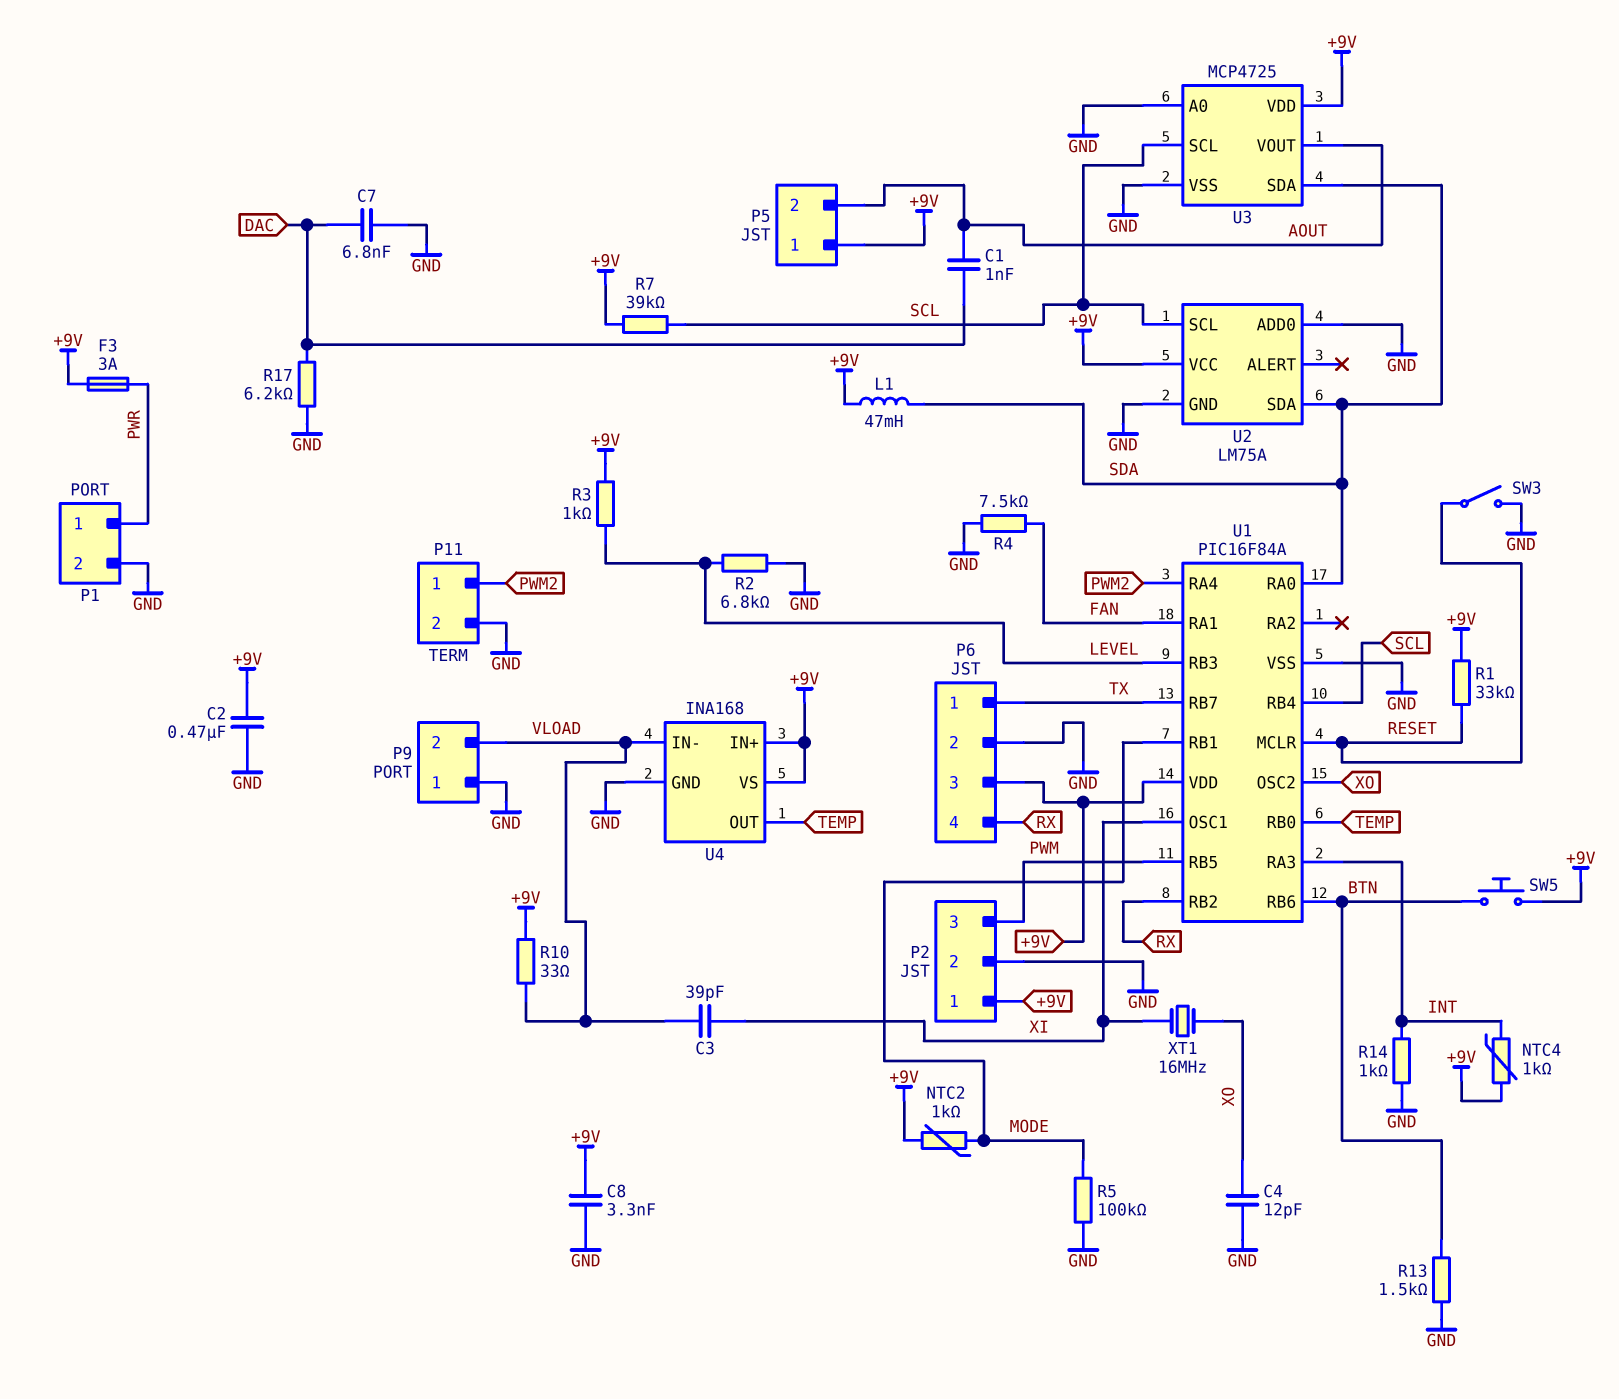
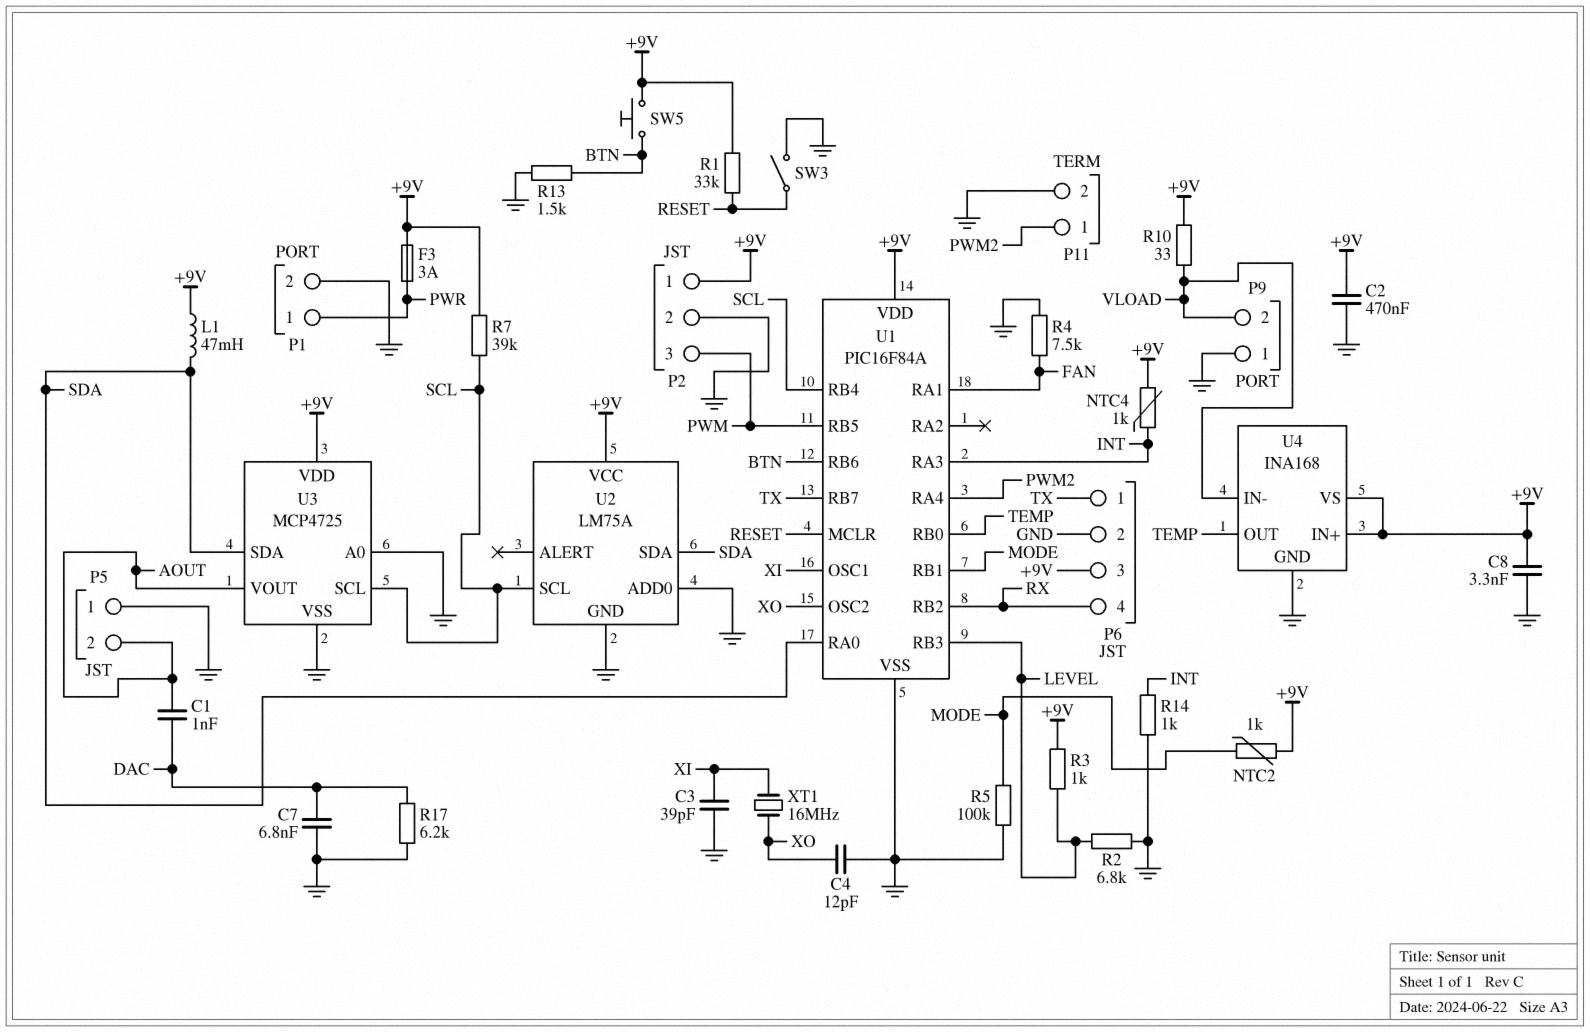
C3: 39pF (VLOAD, XI) -> 39pF (GND, XI)
P5 pin 1: +9V -> GND

